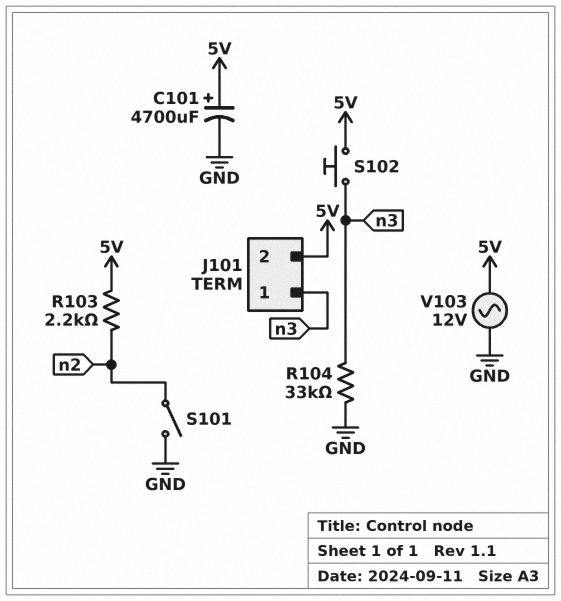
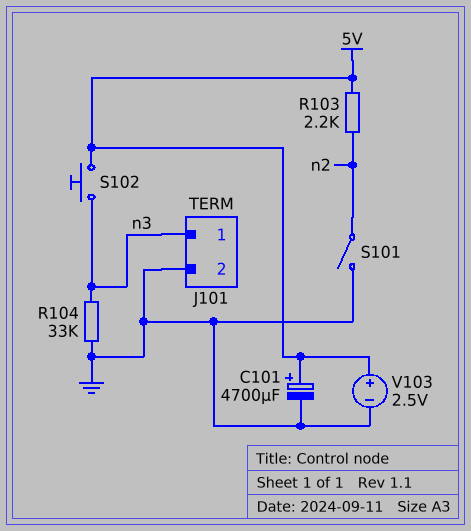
J101 pin 2: 5V -> GND
V103: AC 12V (5V, GND) -> 2.5V (plus 5V, minus GND)

